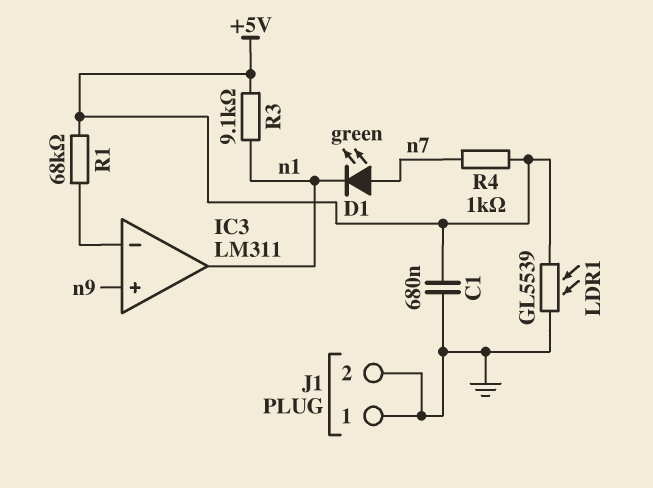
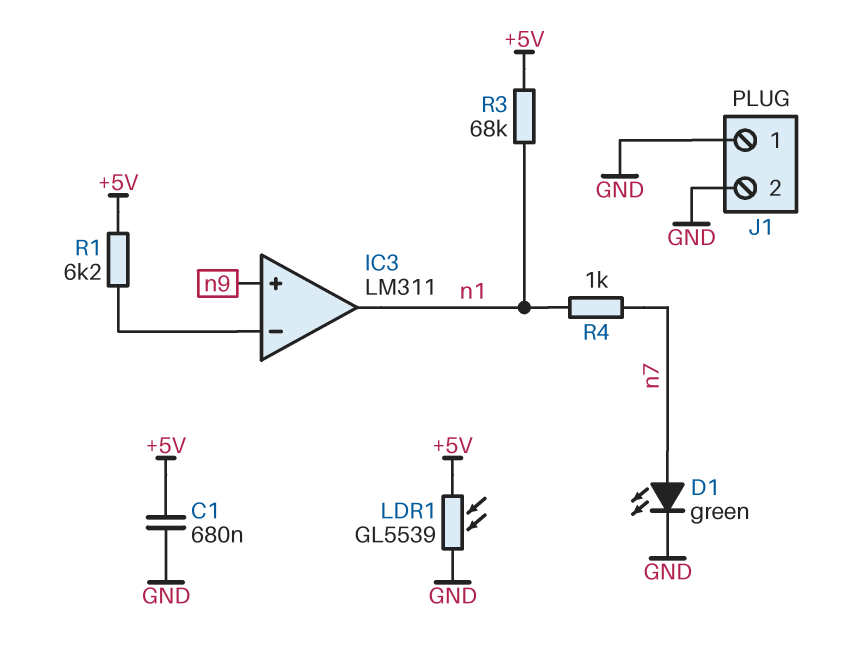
D1: LED green (A n7, K n1) -> LED green (A n7, K GND)
R1: 68k (+5V, IC3/in-) -> 6.2k (+5V, IC3/in-)
R3: 9.1k (+5V, n1) -> 68k (+5V, n1)
R4: 1k (+5V, n7) -> 1k (n1, n7)

